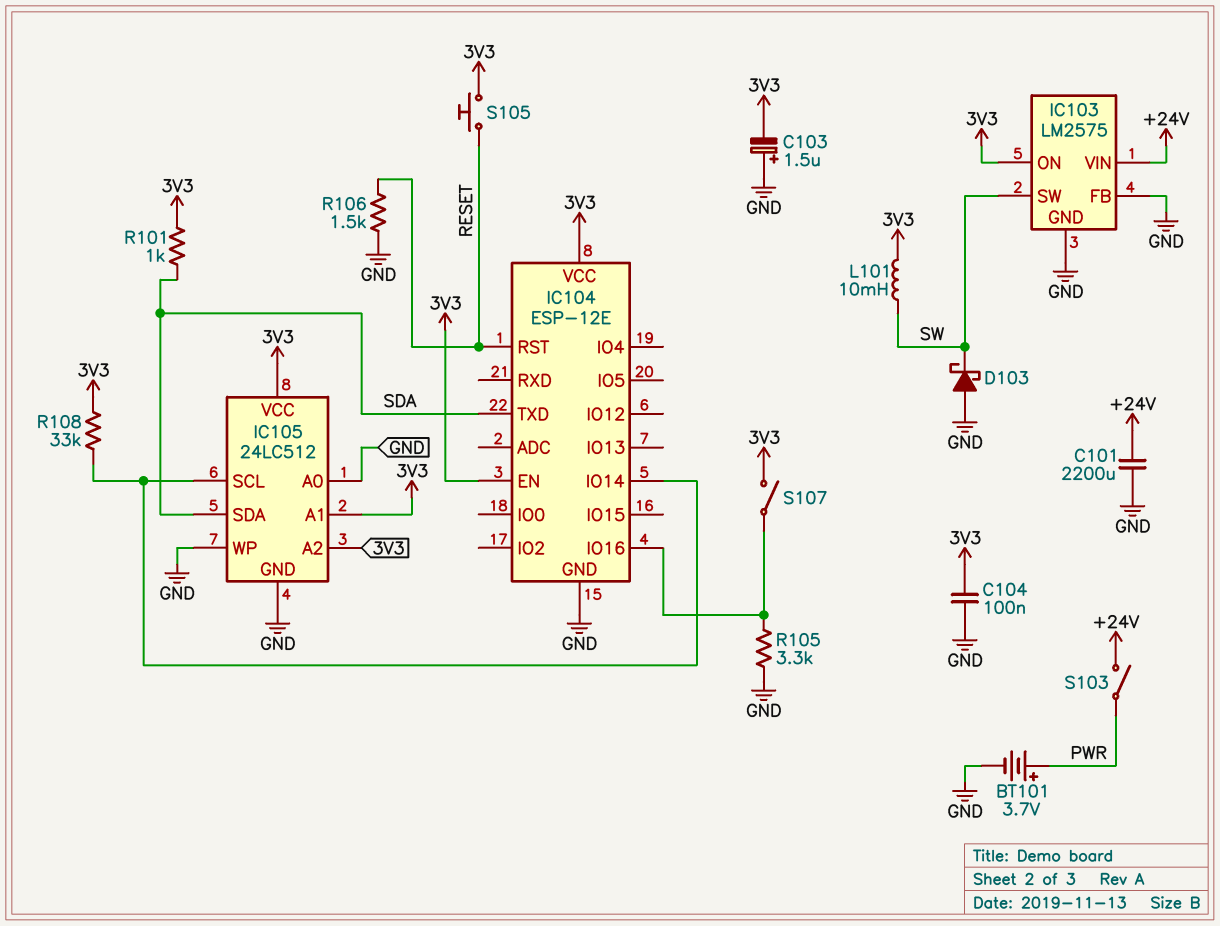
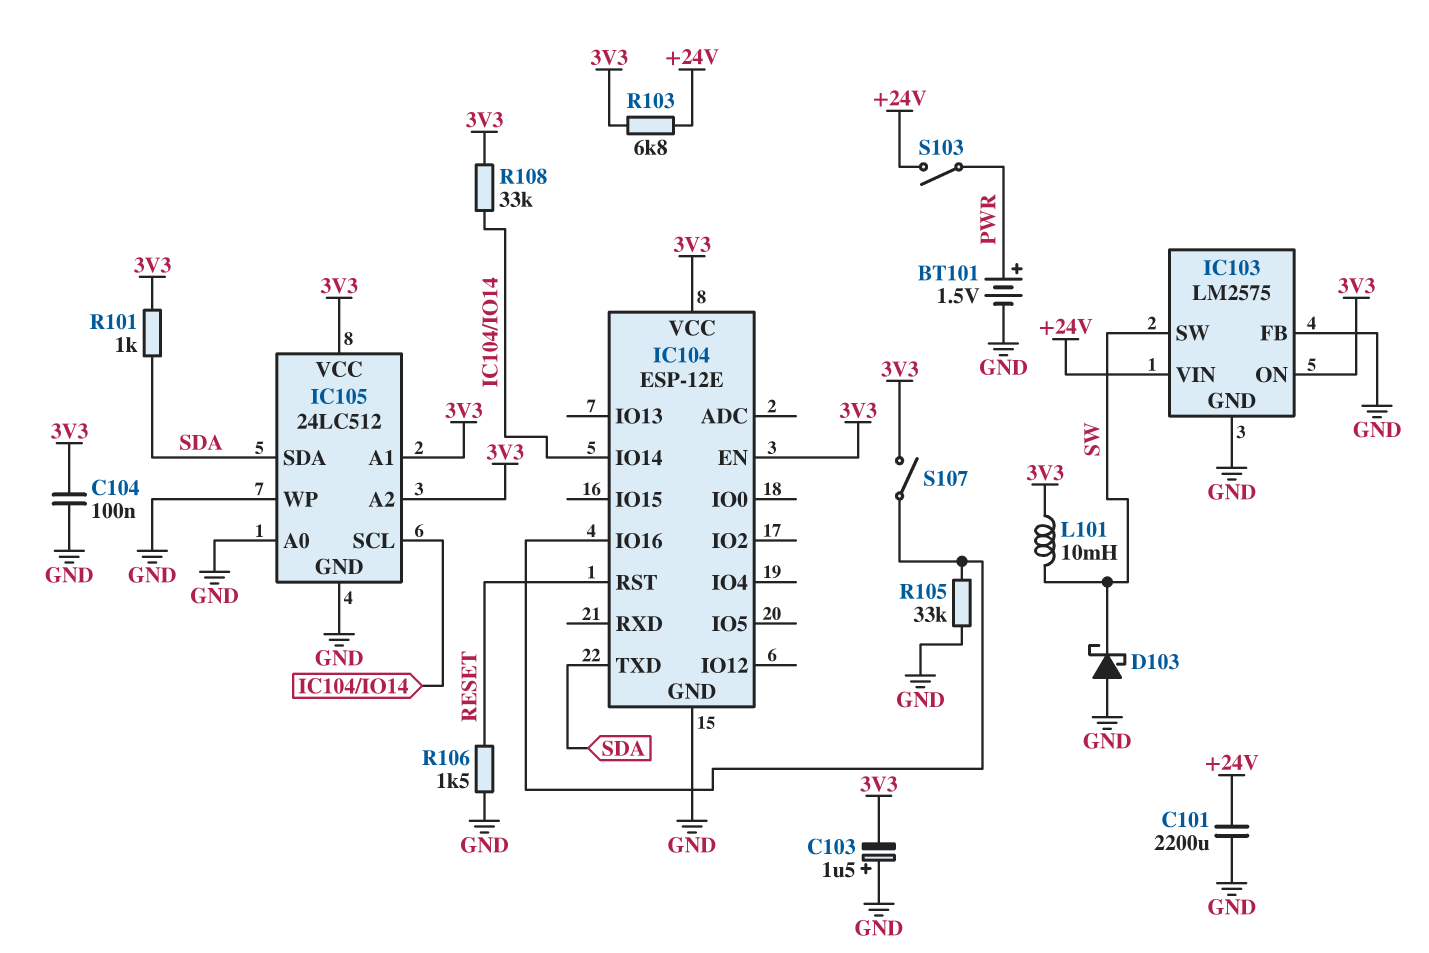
BT101: 3.7V (plus PWR, minus GND) -> 1.5V (plus PWR, minus GND)
R103: none -> 6.8k (+24V, 3V3)
R105: 3.3k (GND, IC104/IO16) -> 33k (GND, IC104/IO16)
S105: button (3V3, RESET) -> none

